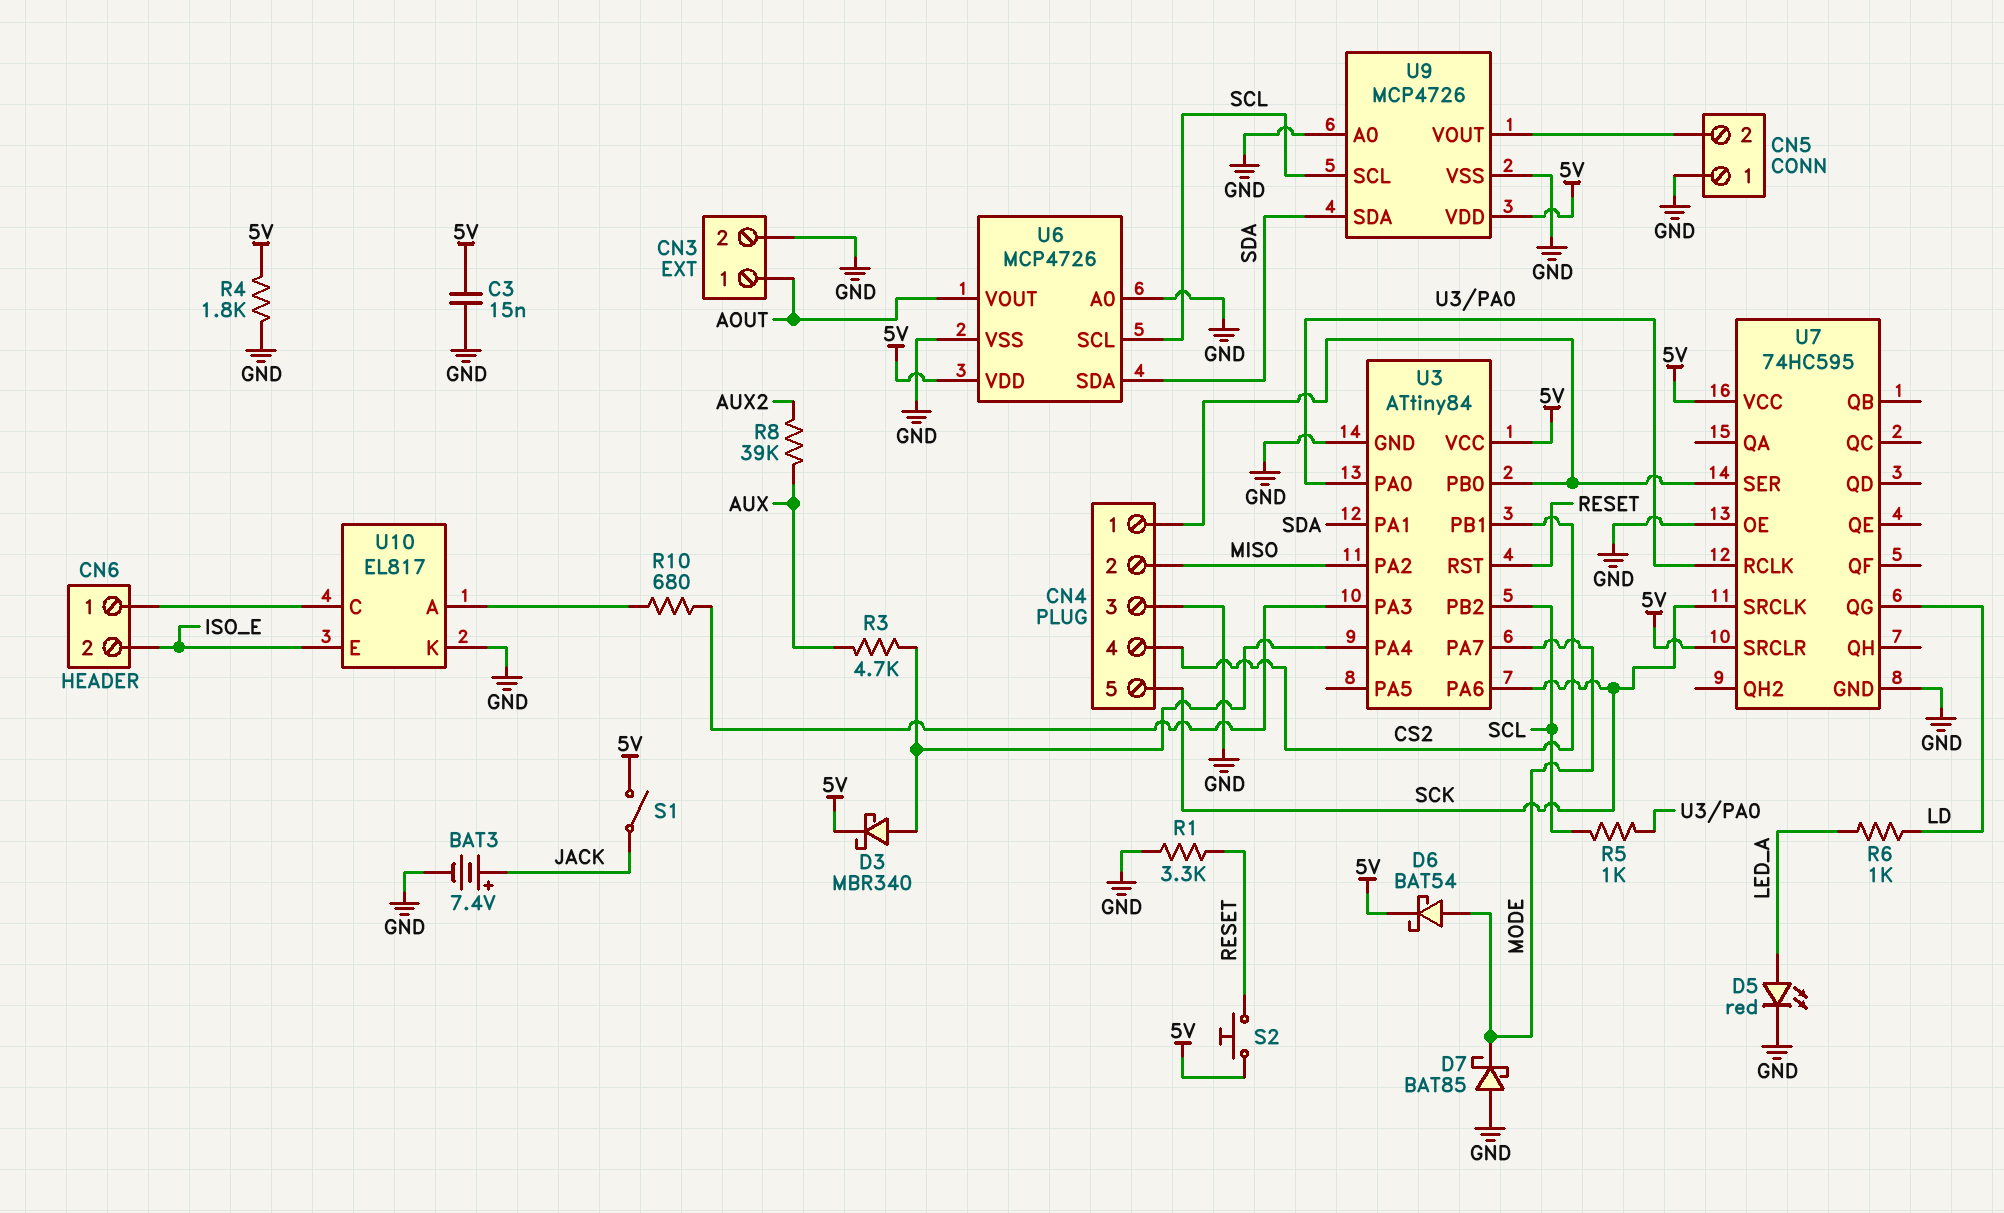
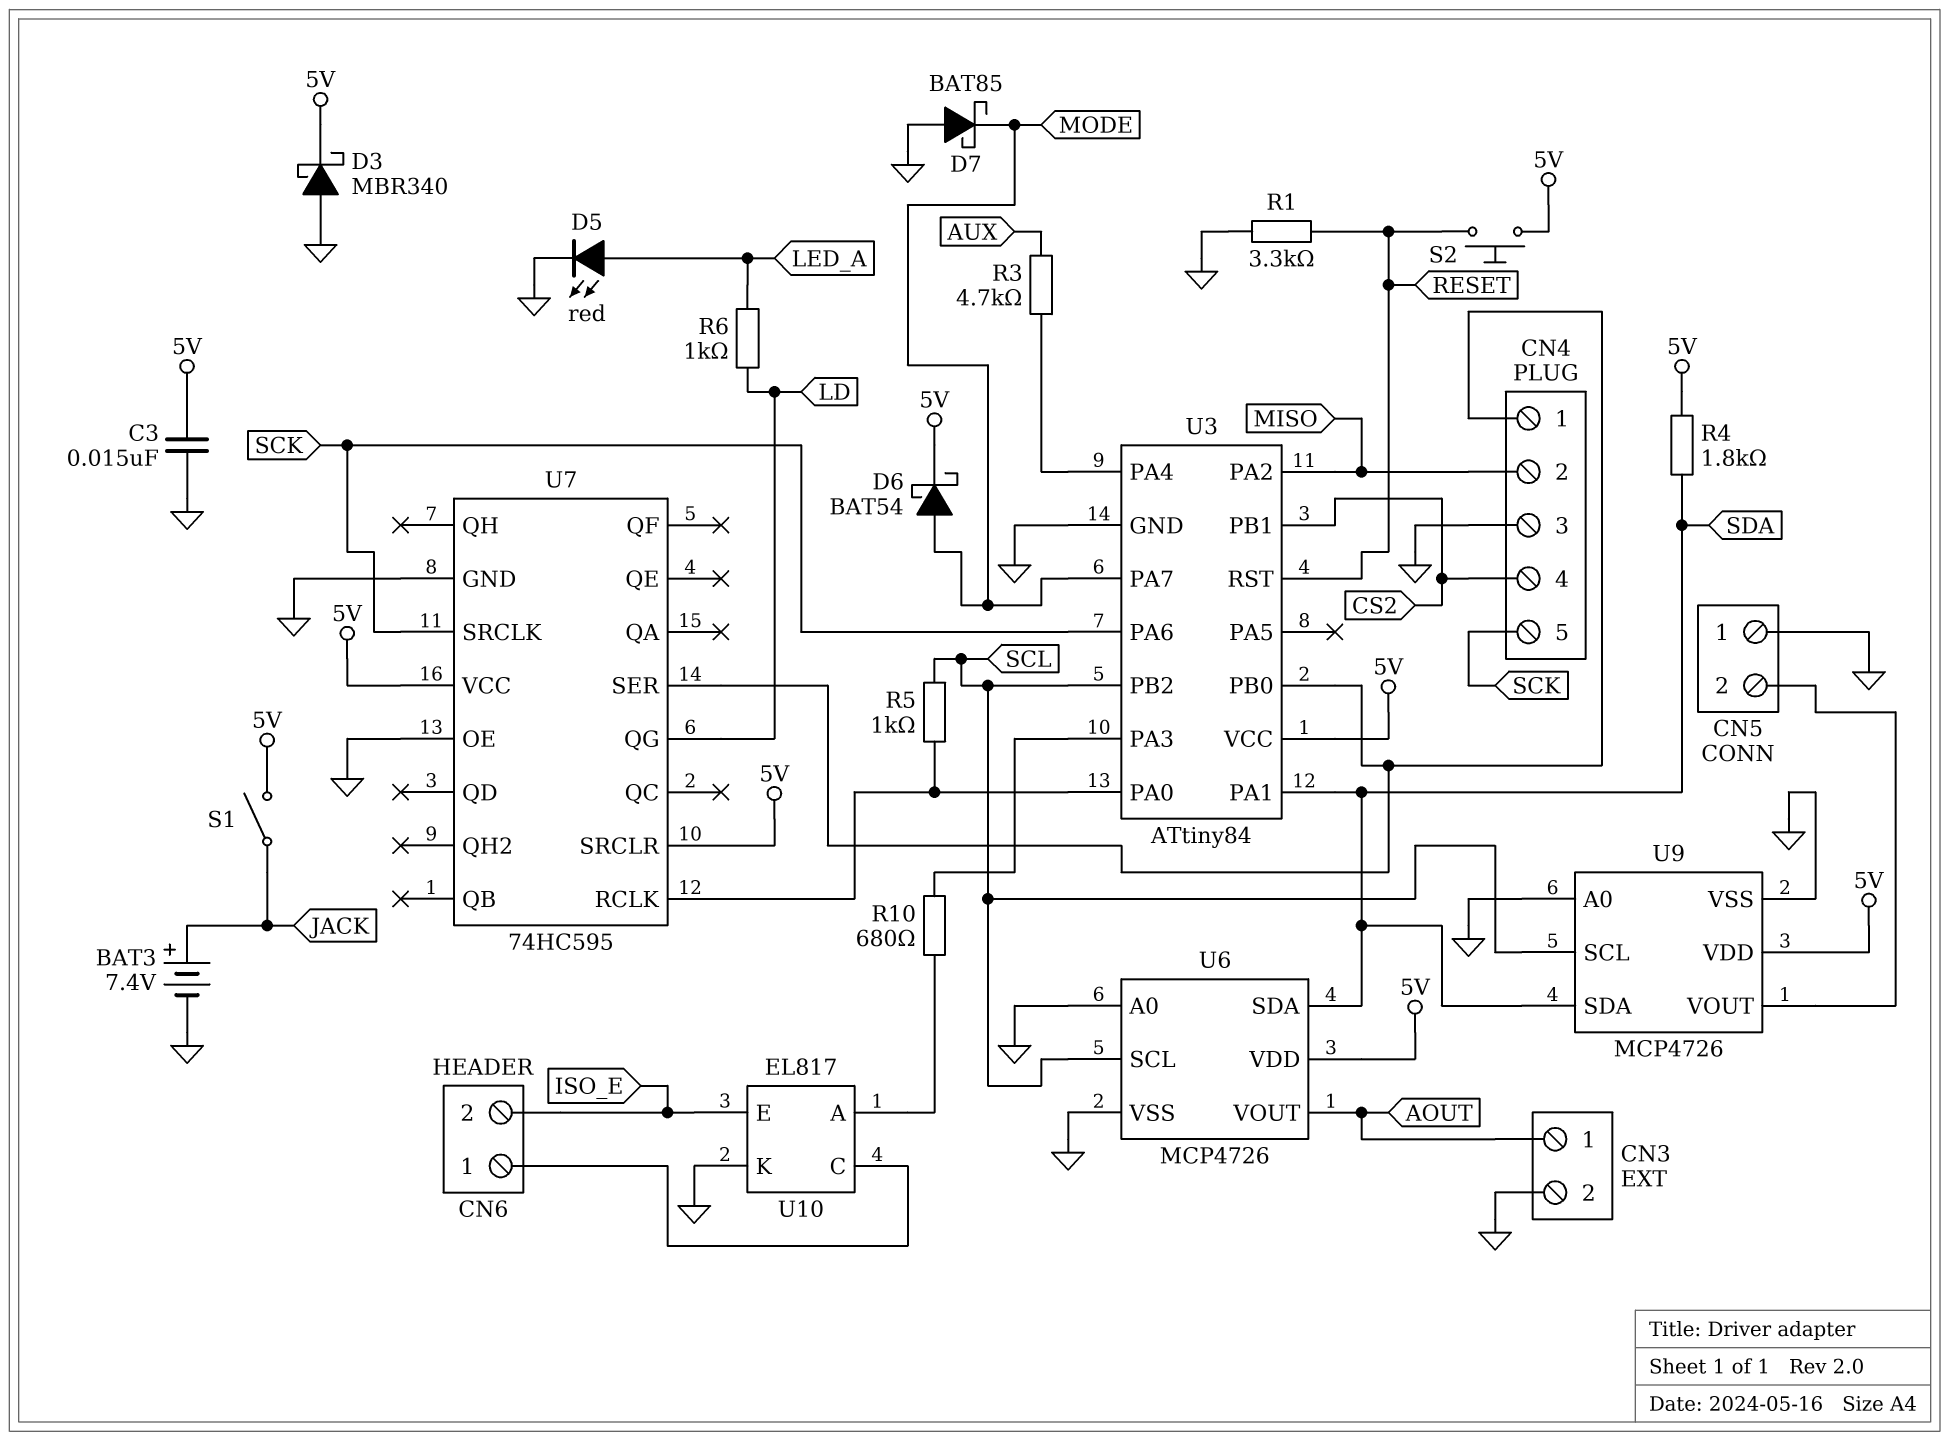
D3: schottky MBR340 (A U3/PA4, K 5V) -> schottky MBR340 (A GND, K 5V)
R4: 1.8k (5V, GND) -> 1.8k (5V, SDA)
R8: 39k (AUX, AUX2) -> none

